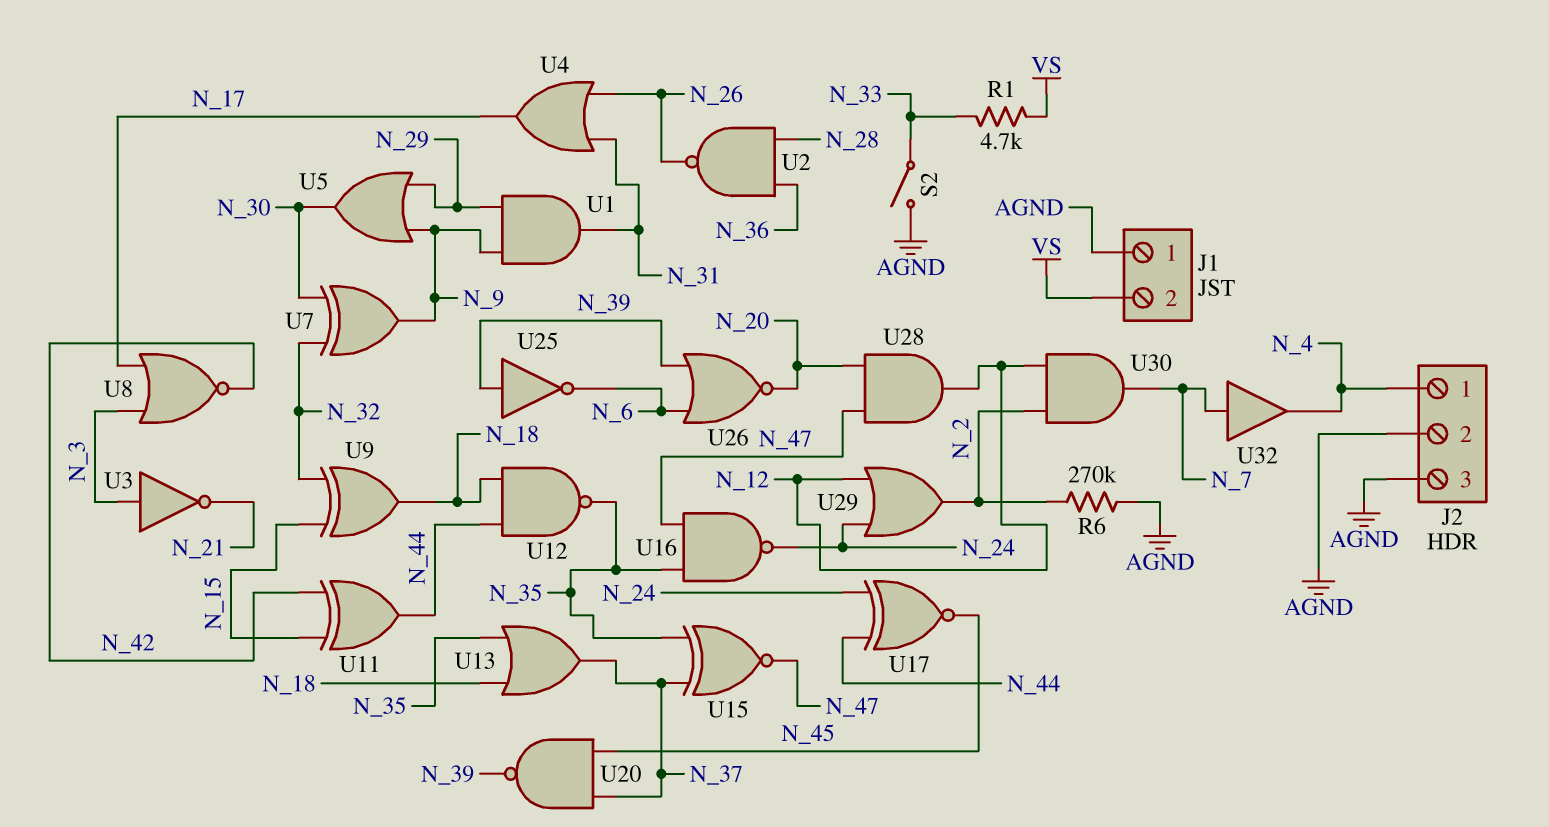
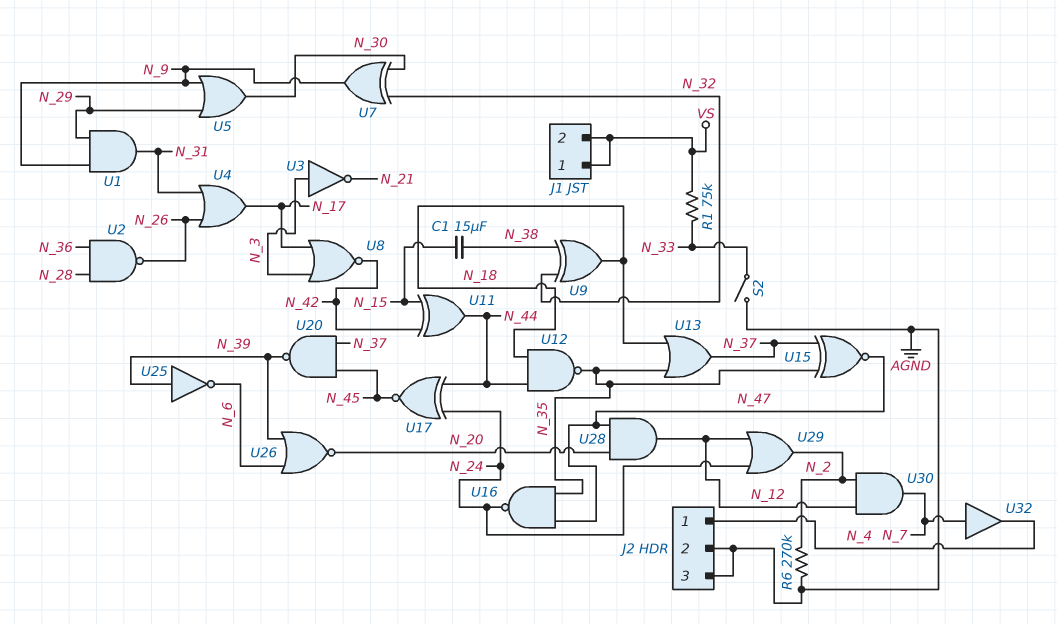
C1: none -> 15uF (N_15, N_38)
J1 pin 1: AGND -> VS
R1: 4.7k (N_33, VS) -> 75k (N_33, VS)
U9: XOR (in N_15, in N_32, out N_18) -> XOR (in N_32, in N_38, out N_18)

